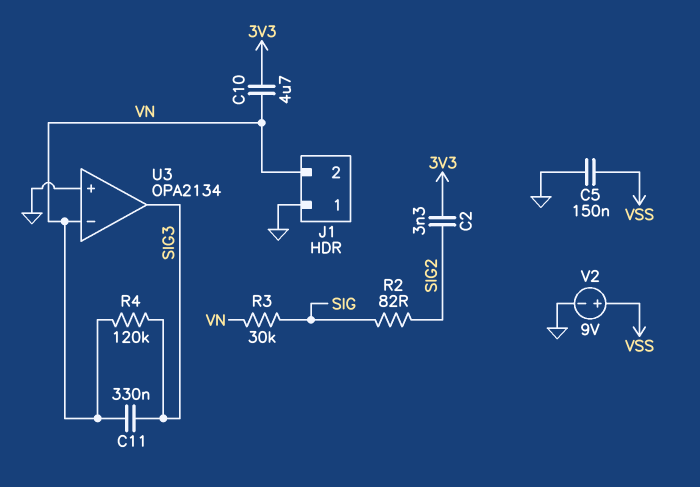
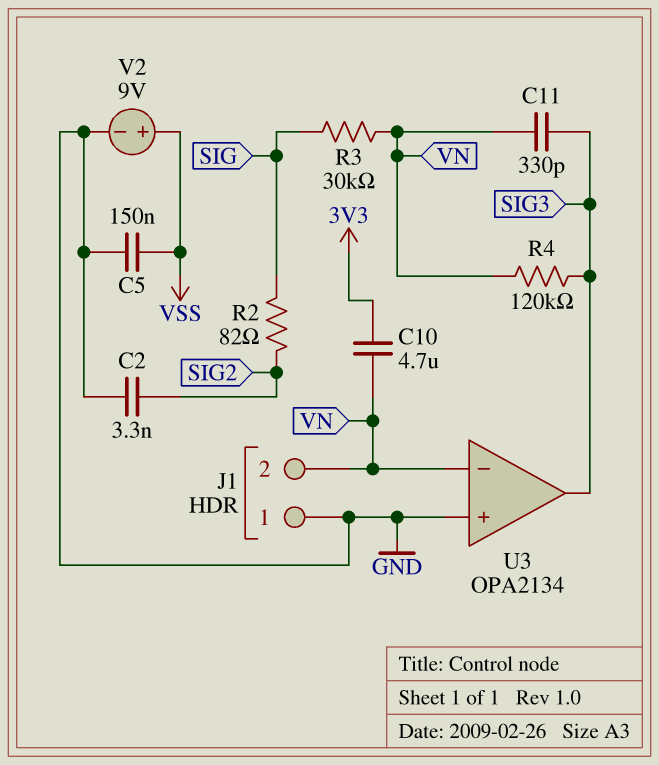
C2: 3.3nF (3V3, SIG2) -> 3.3nF (GND, SIG2)
C11: 330nF (SIG3, VN) -> 330pF (SIG3, VN)

